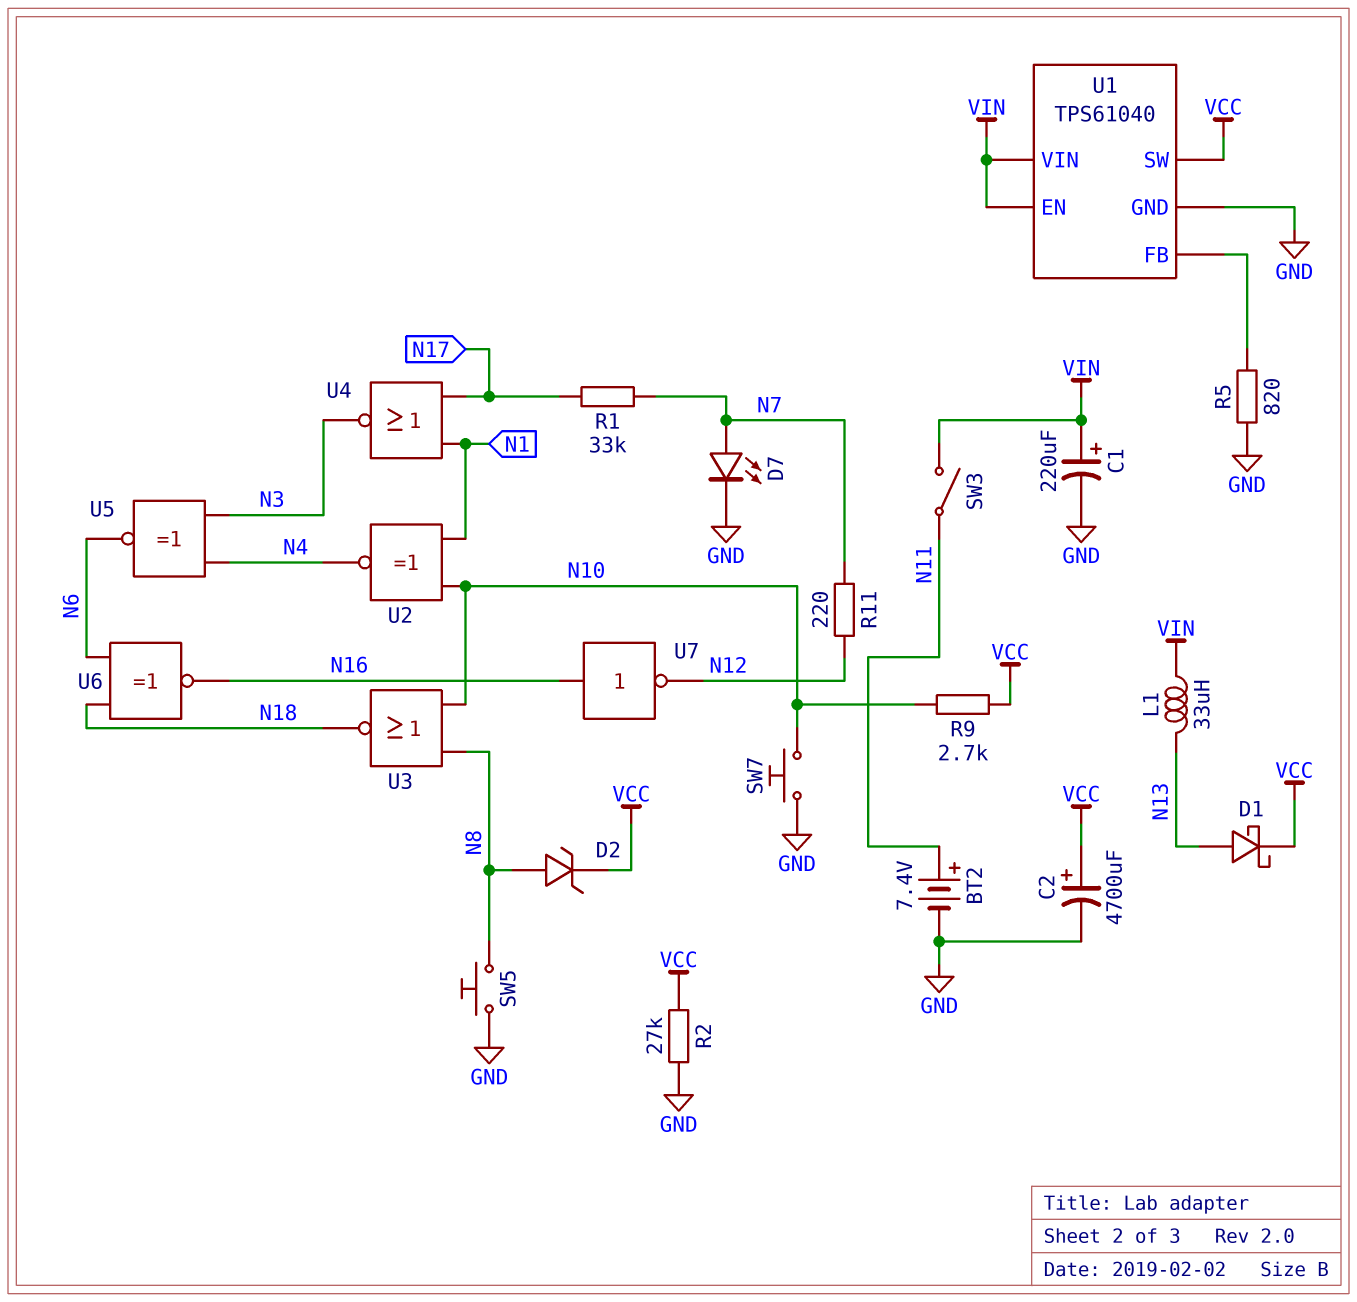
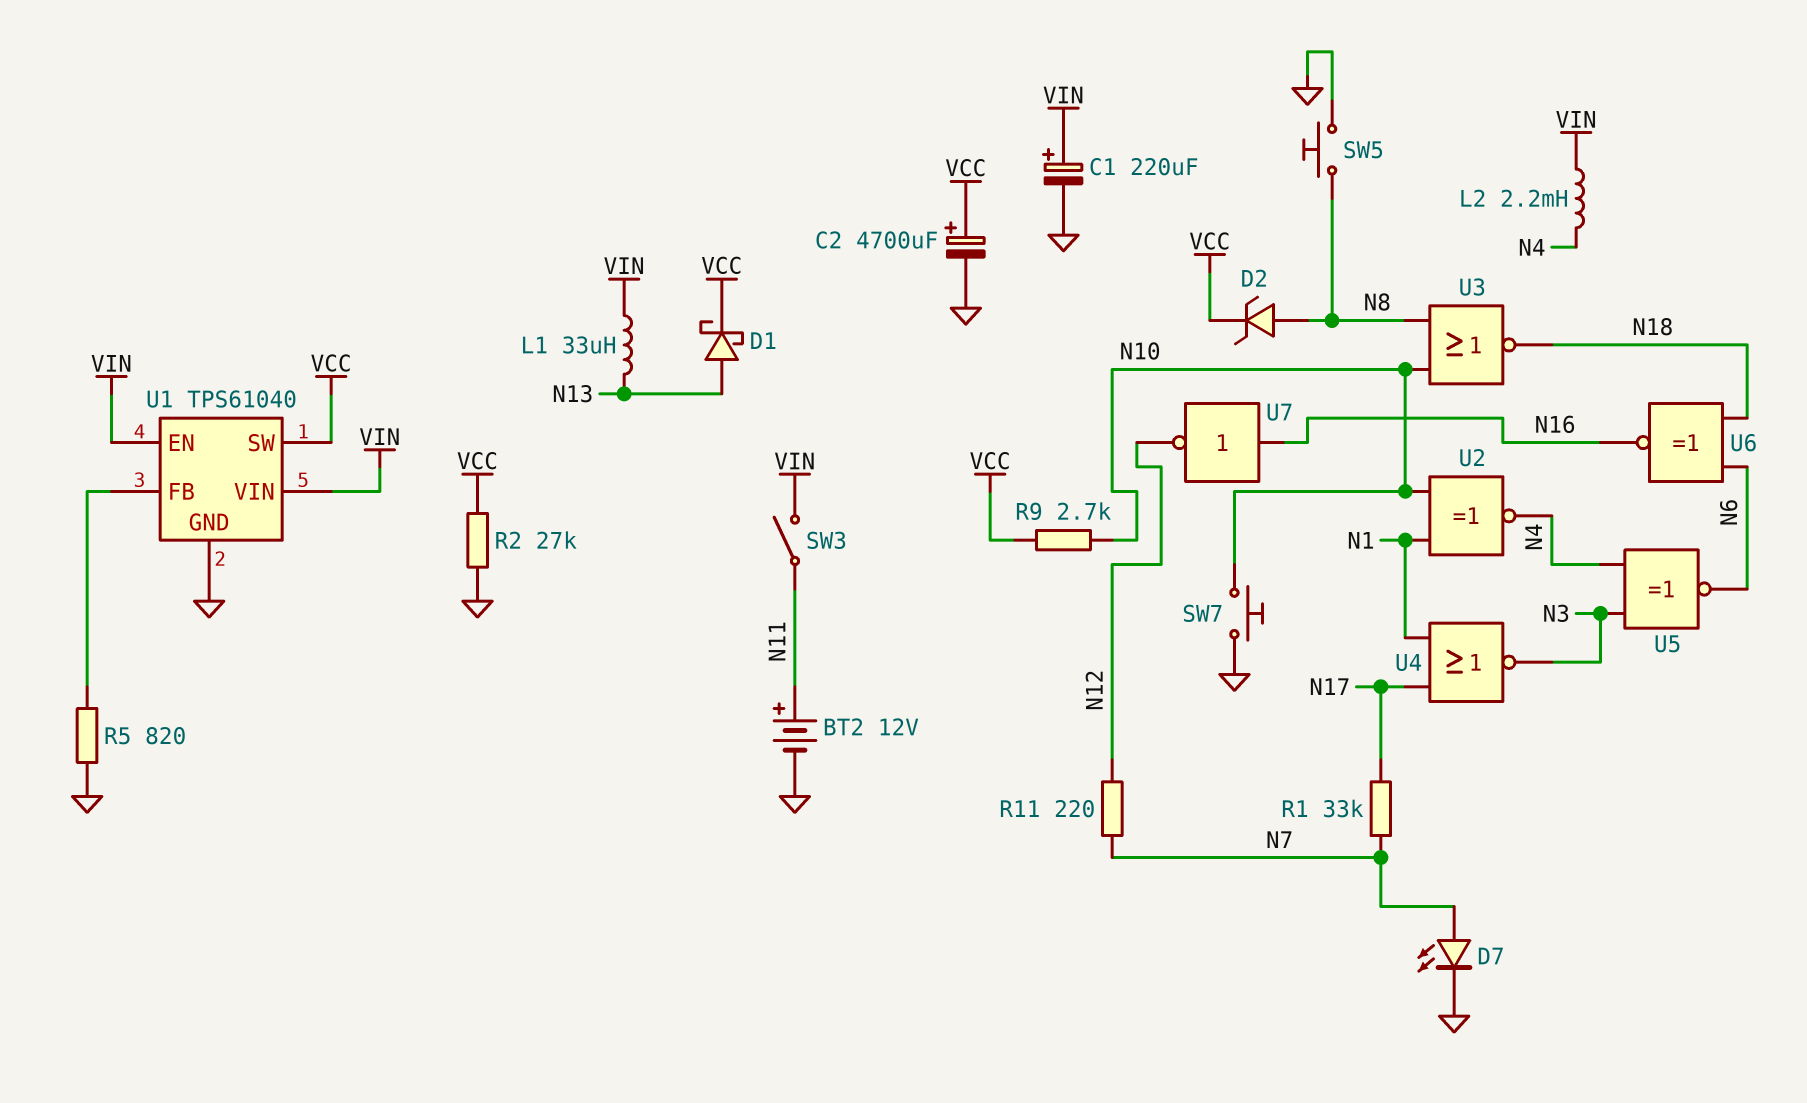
BT2: 7.4V (plus N11, minus GND) -> 12V (plus N11, minus GND)
L2: none -> 2.2mH (N4, VIN)

